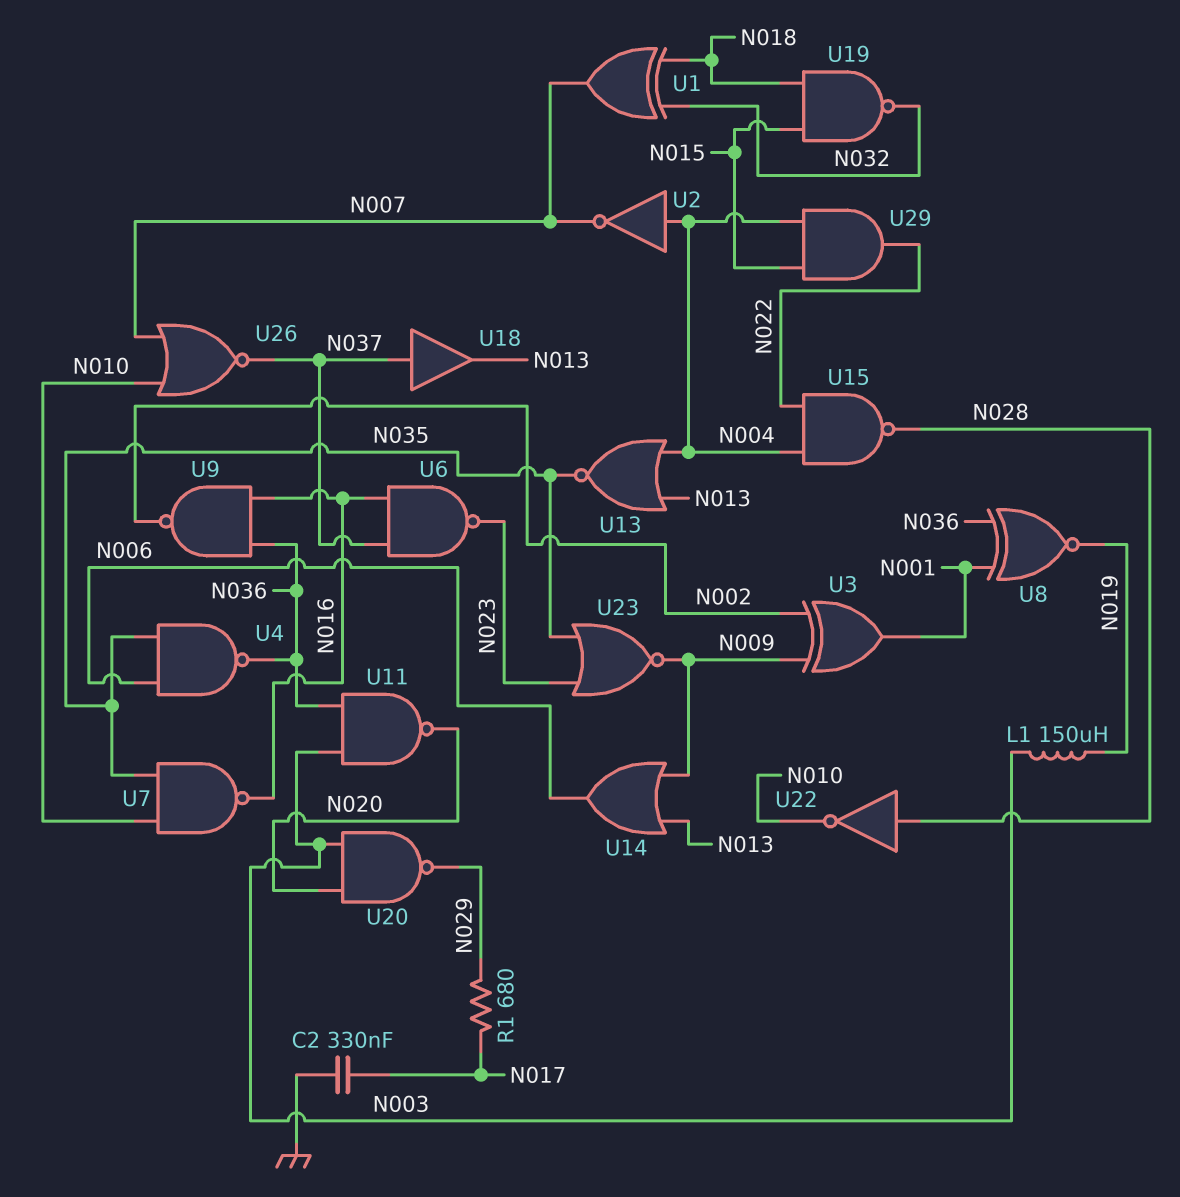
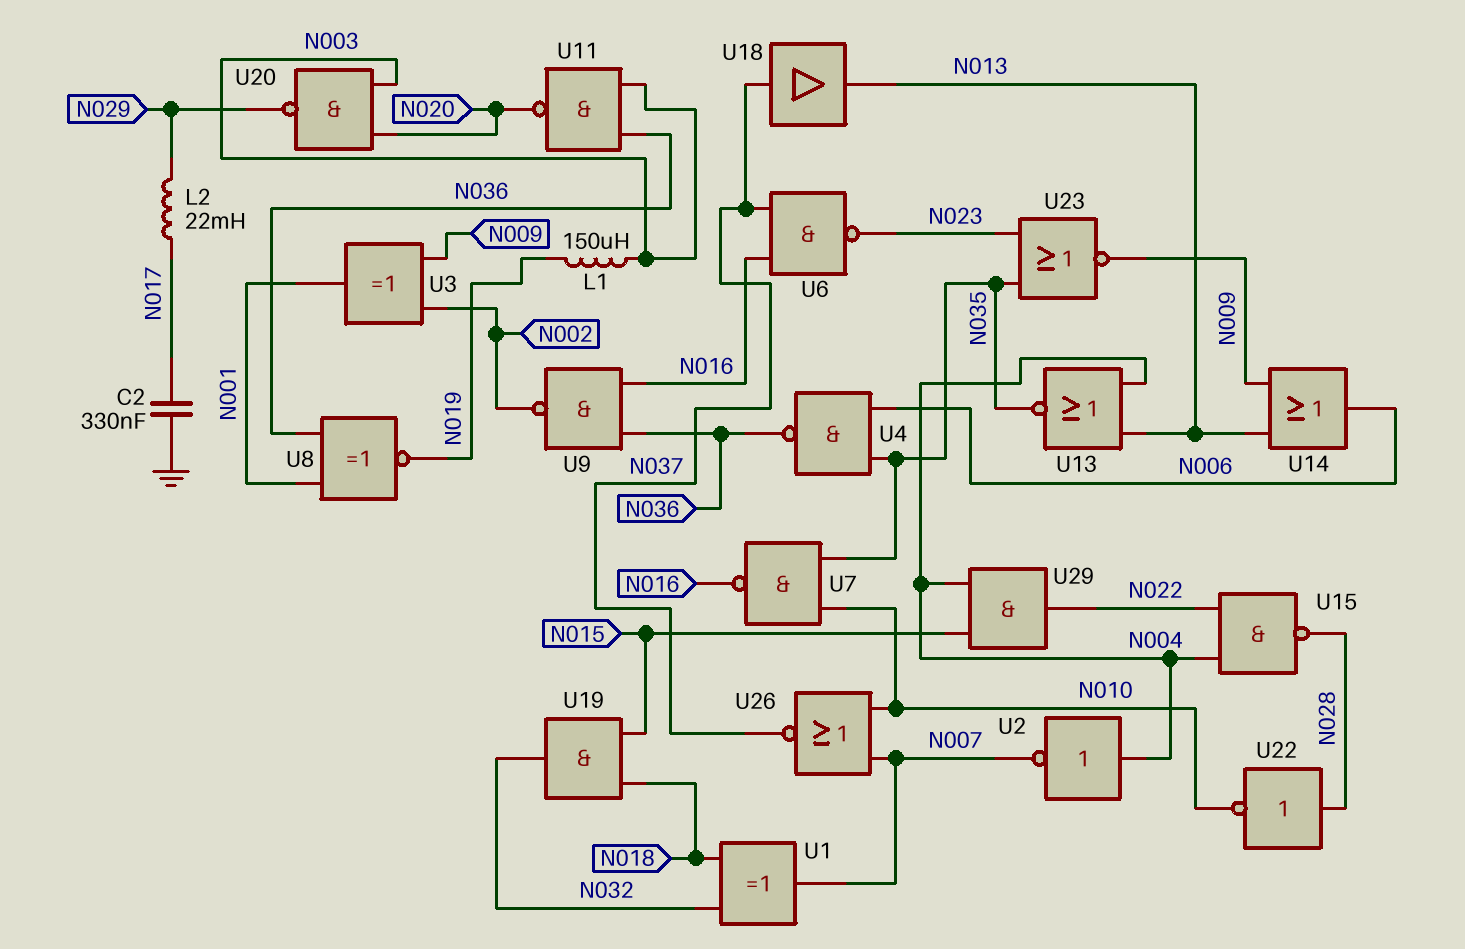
L2: none -> 22mH (N017, N029)
R1: 680 (N017, N029) -> none
U19: NAND (in N015, in N018, out N032) -> AND (in N015, in N018, out N032)

